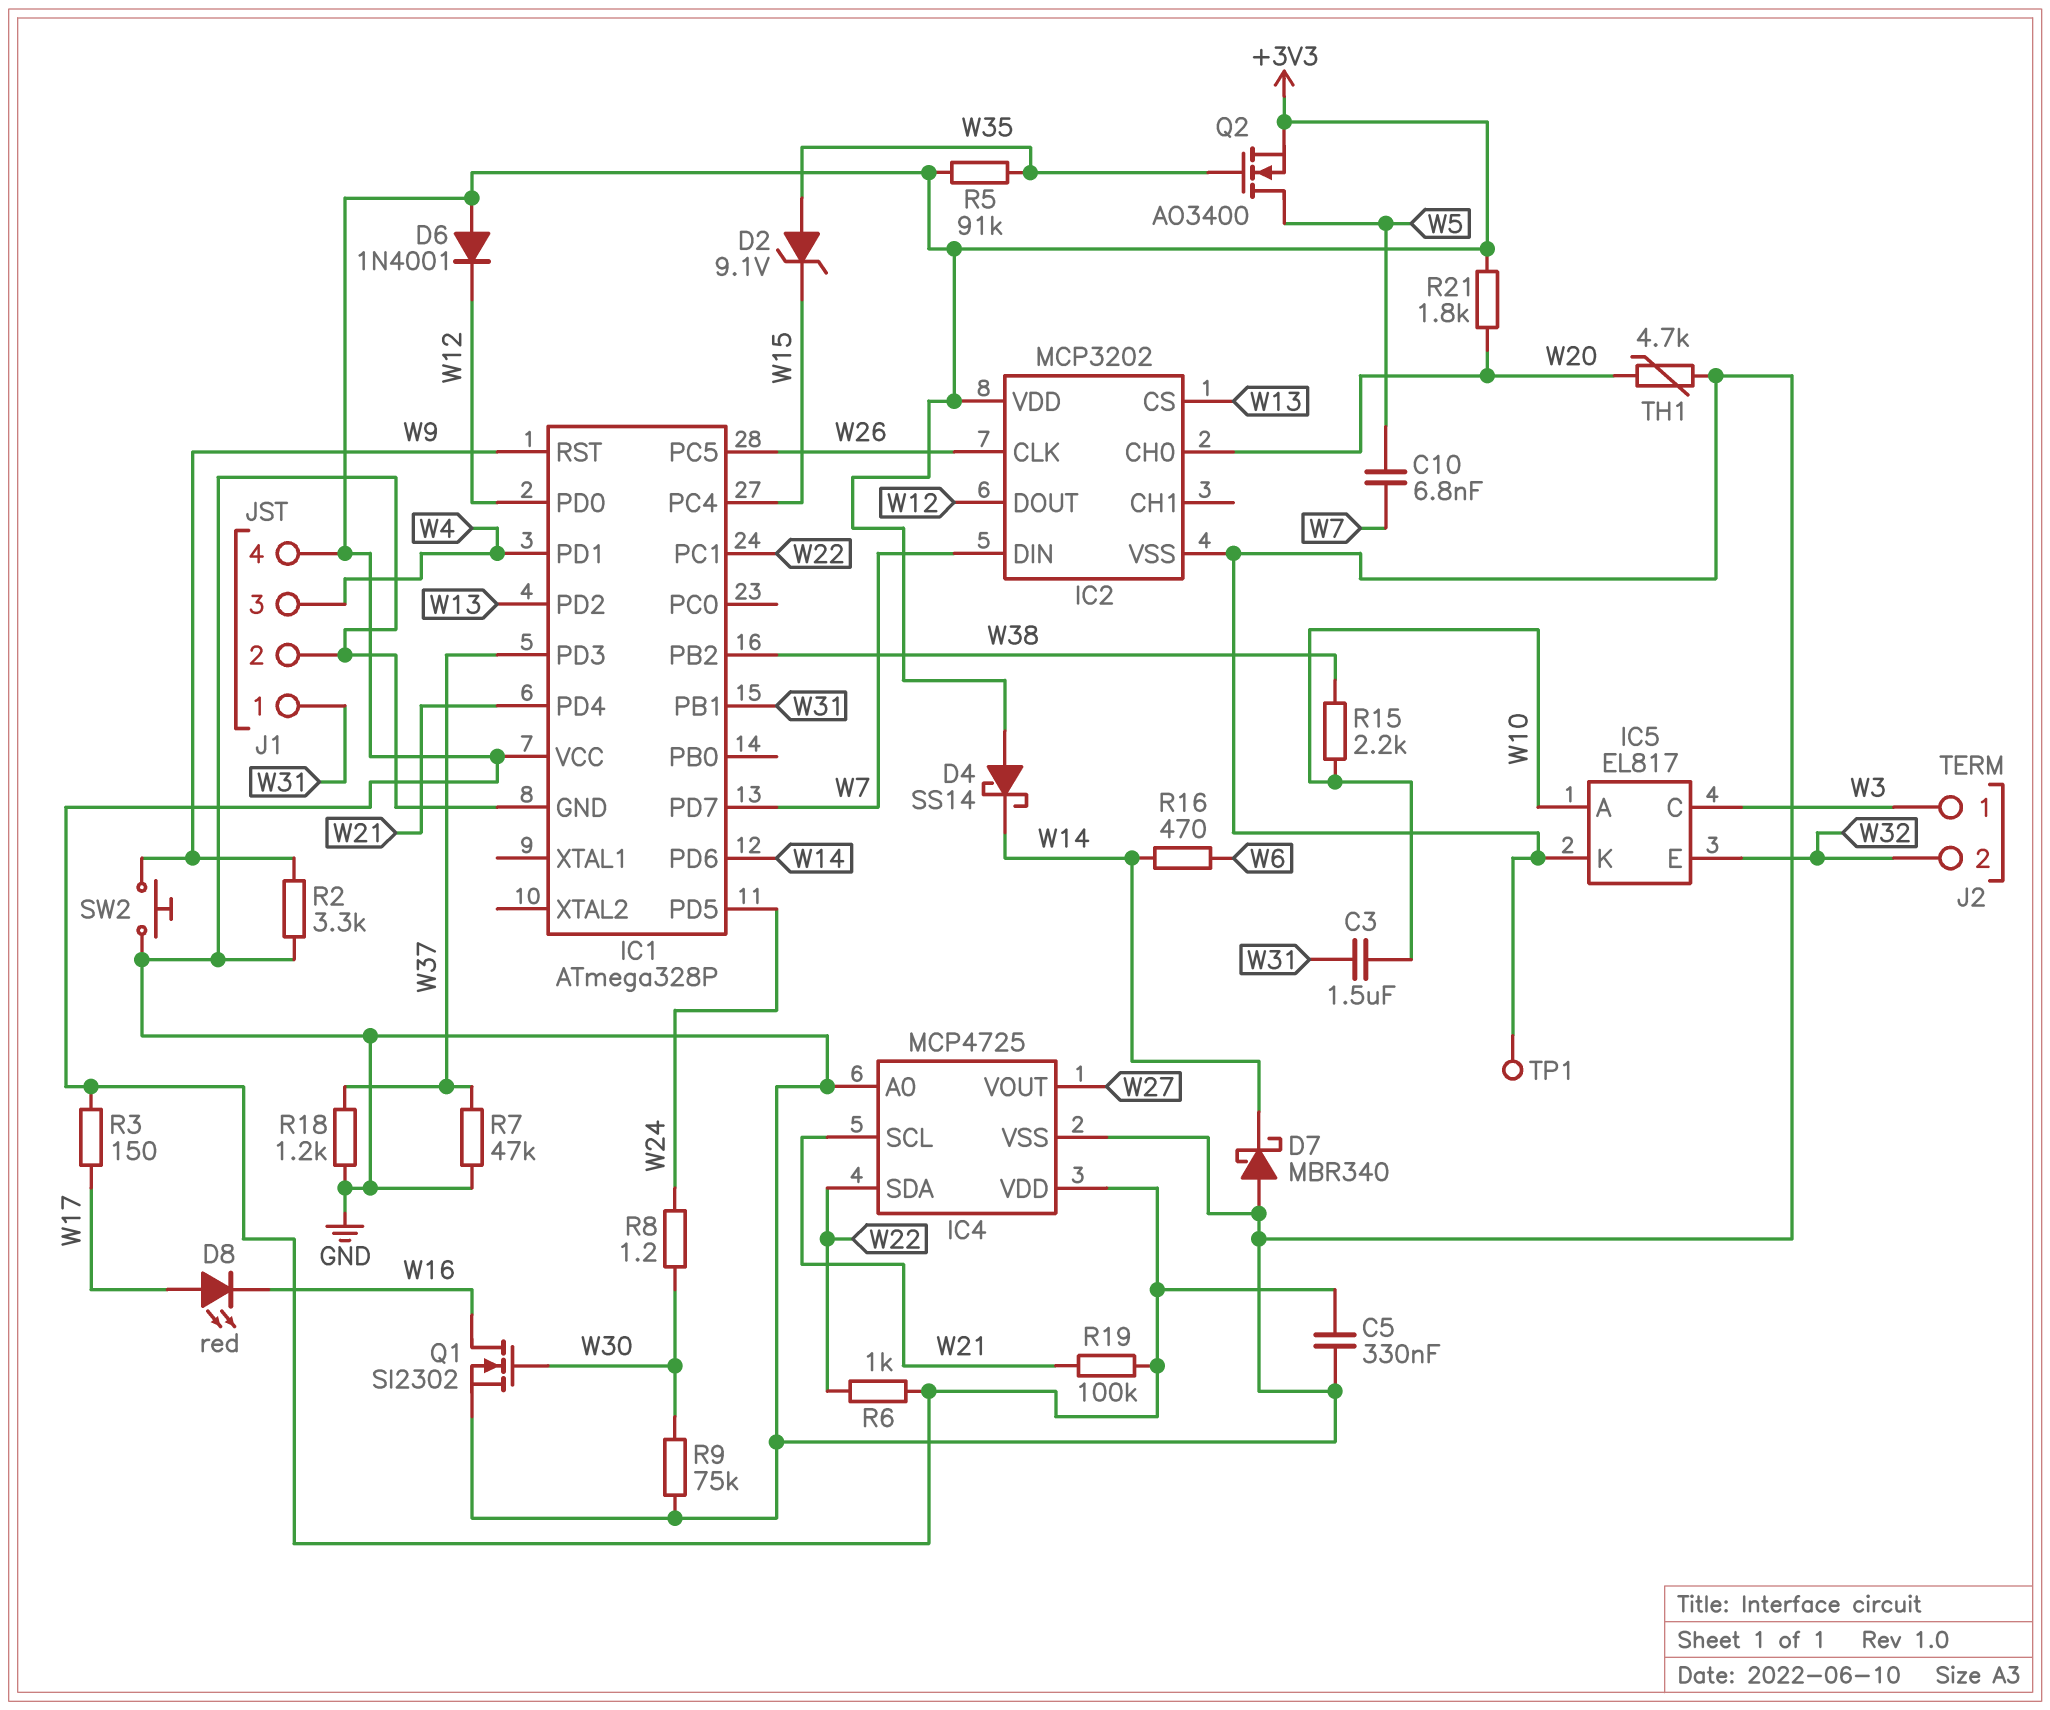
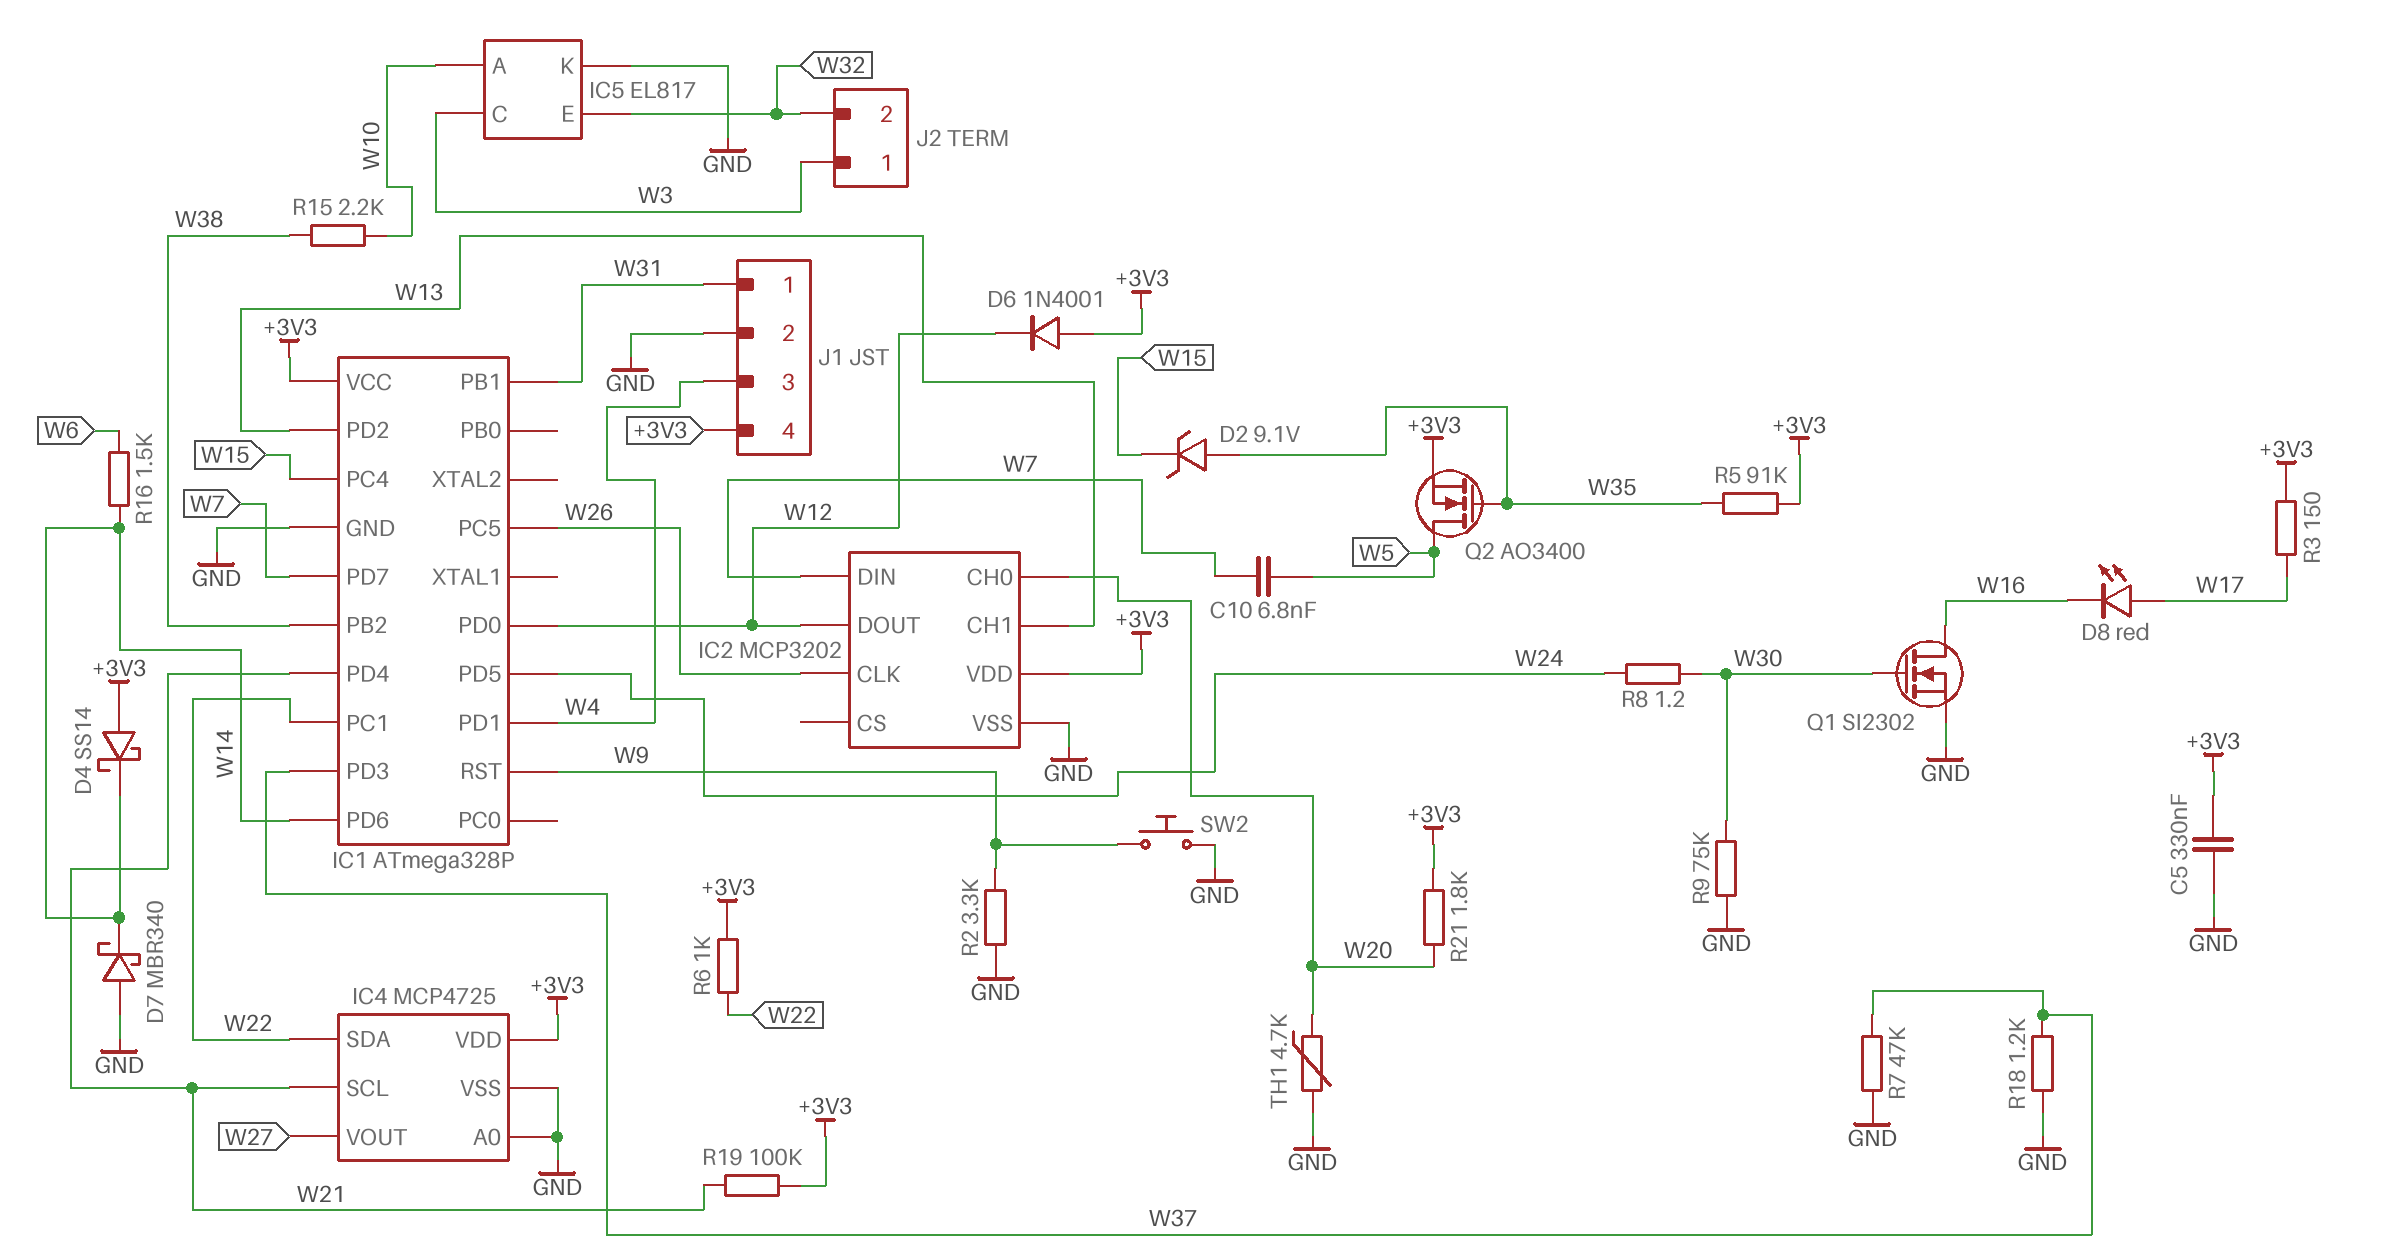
C3: 1.5uF (W10, W31) -> none
IC2 pin CH1: none -> W13
IC2 pin CS: W13 -> none
R16: 470 (W6, W14) -> 1.5k (W6, W14)
TP1: test point (GND) -> none

